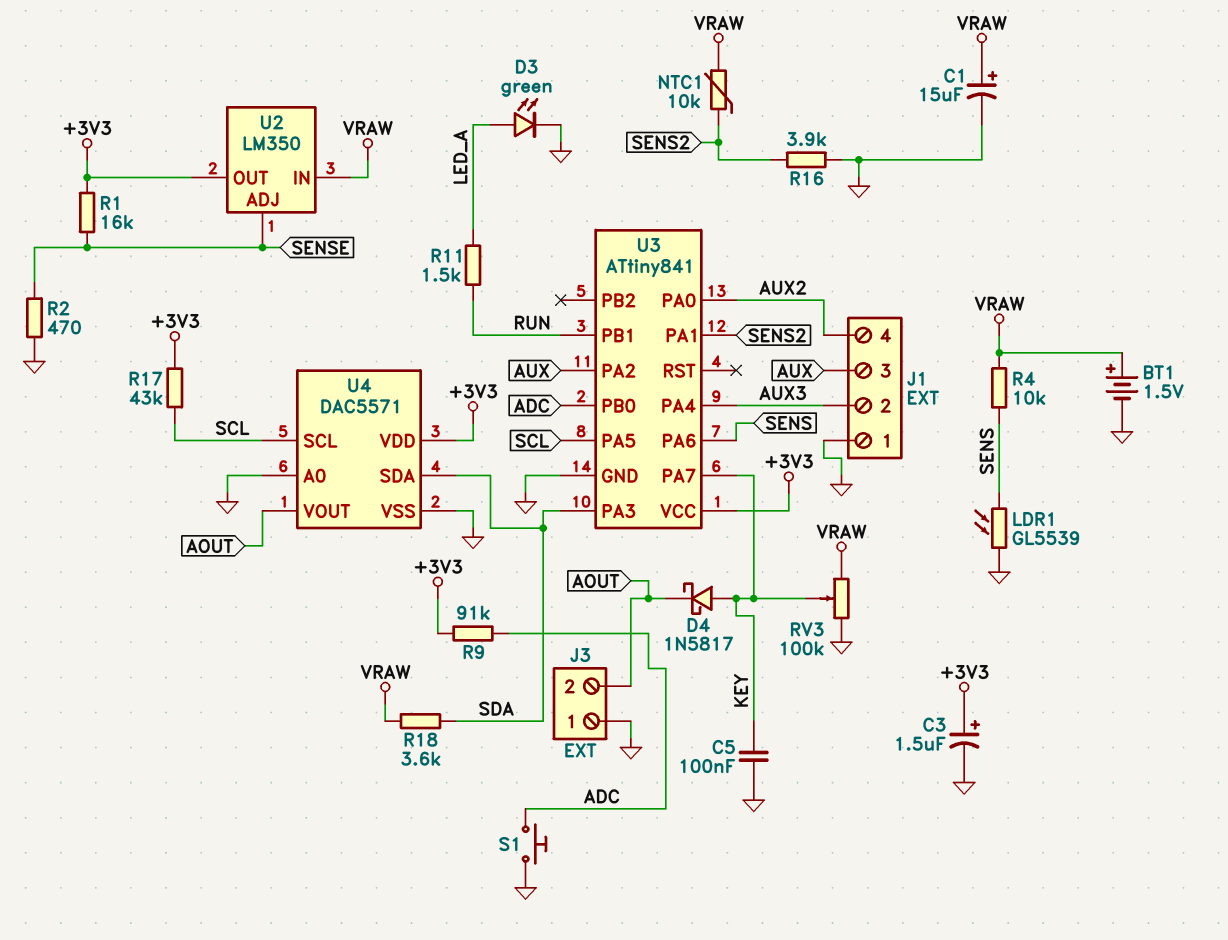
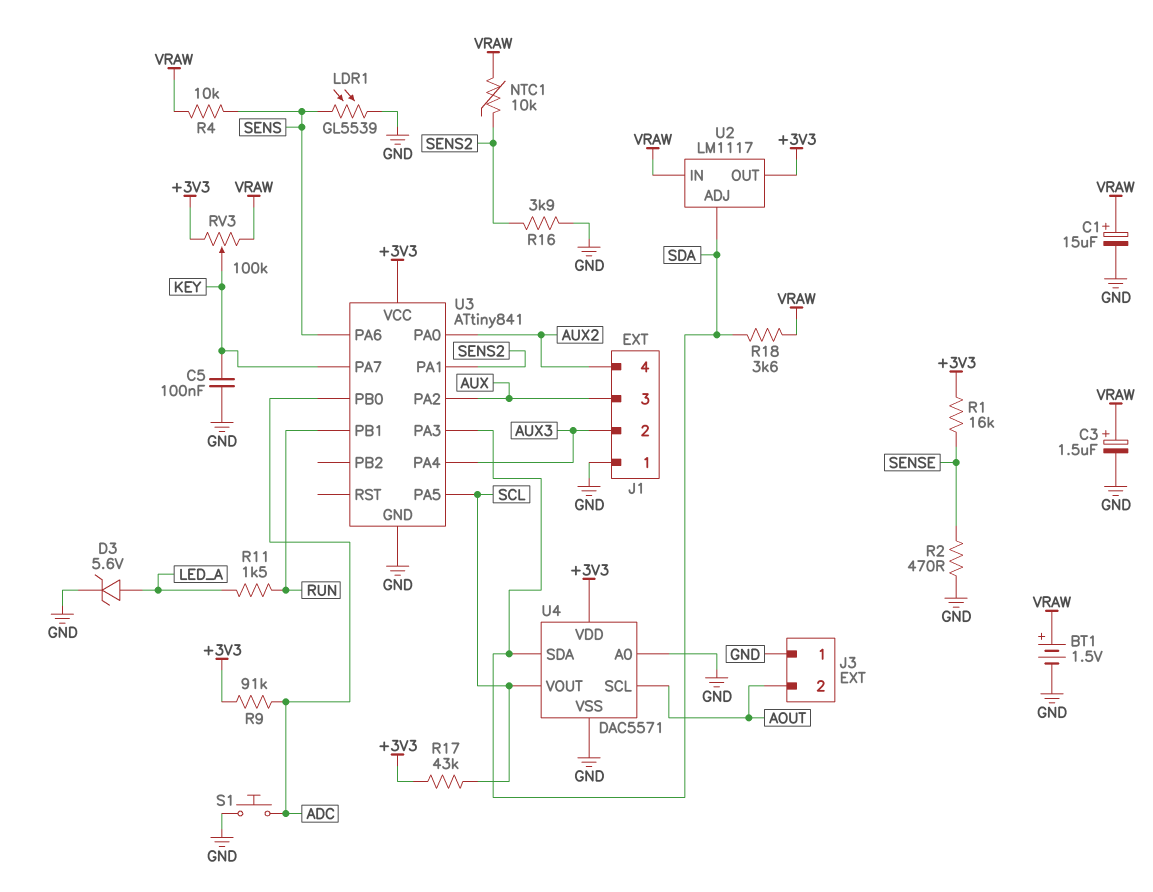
C3: 1.5uF (plus +3V3, minus GND) -> 1.5uF (plus VRAW, minus GND)
D3: LED green (A LED_A, K GND) -> zener 5.6V (A LED_A, K GND)
D4: schottky 1N5817 (A KEY, K AOUT) -> none
RV3: 100k (GND, VRAW, wiper KEY) -> 100k (+3V3, VRAW, wiper KEY)
U2: LM350 -> LM1117
U2 pin ADJ: SENSE -> SDA
U4 pin SCL: SCL -> AOUT
U4 pin VOUT: AOUT -> SCL

